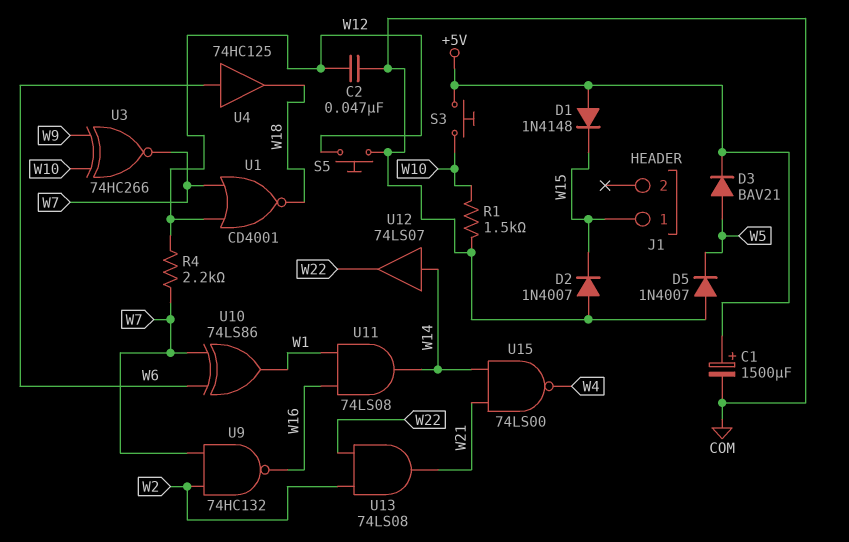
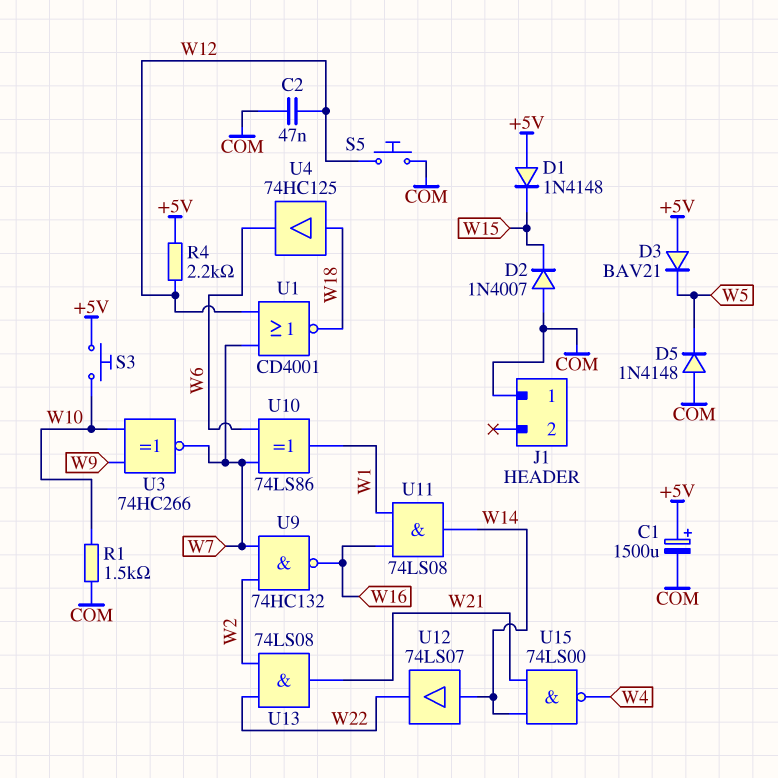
D3: diode BAV21 (A W5, K +5V) -> diode BAV21 (A +5V, K W5)
D5: diode 1N4007 (A COM, K W5) -> diode 1N4148 (A COM, K W5)
J1 pin 1: W15 -> COM
R4: 2.2k (W7, W12) -> 2.2k (+5V, W12)
U4: buffer 74HC125 (in W6, out W18) -> buffer 74HC125 (in W18, out W6)

